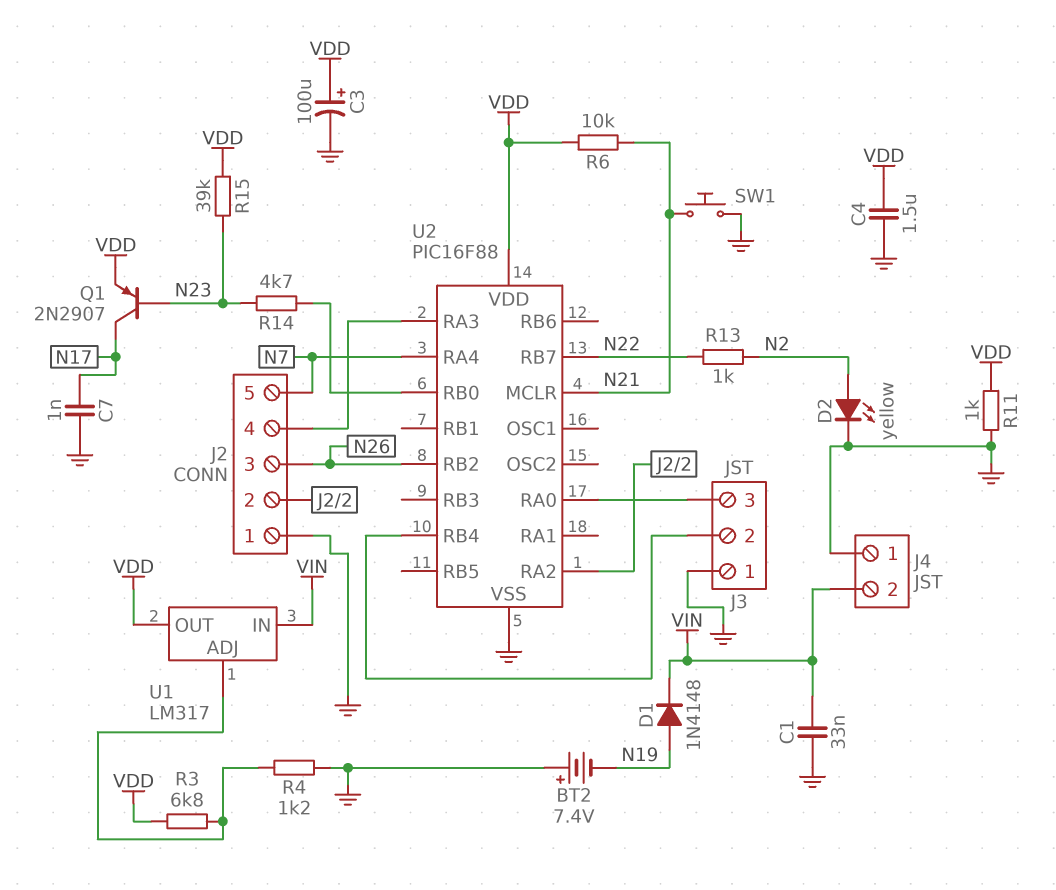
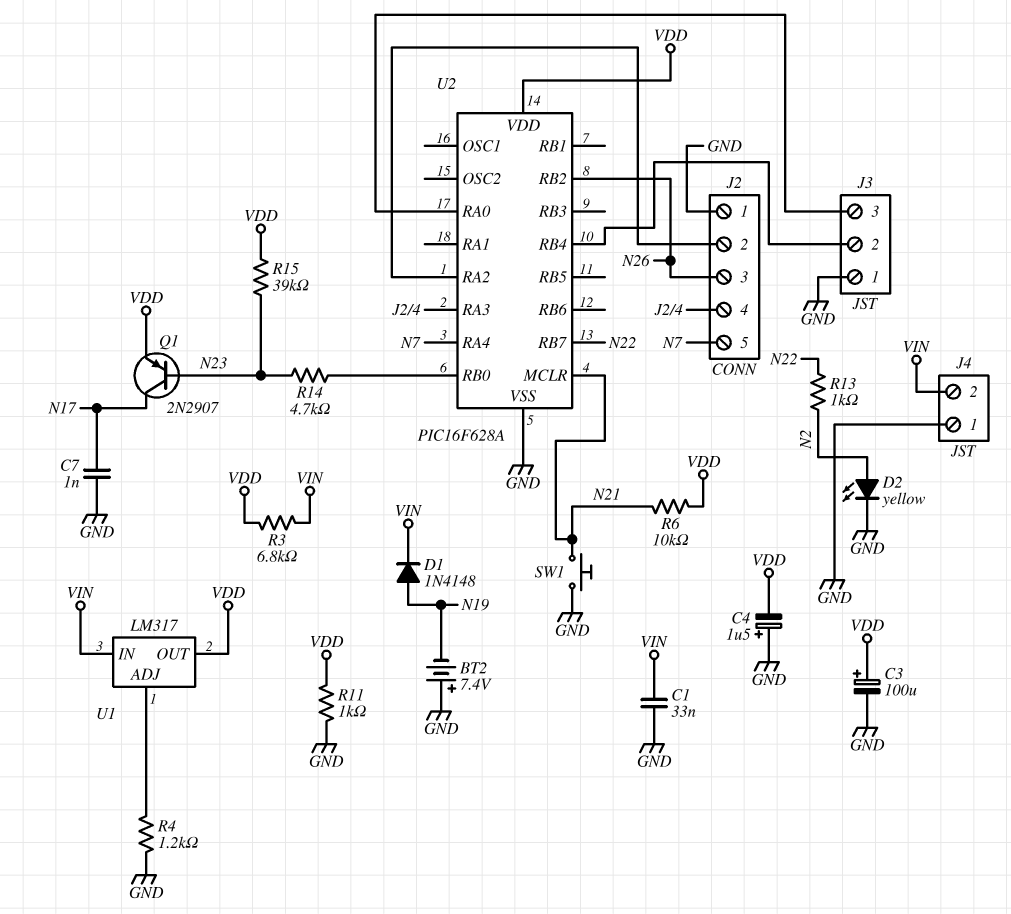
C4: 1.5uF (GND, VDD) -> 1.5uF (plus GND, minus VDD)
R3: 6.8k (U1/ADJ, VDD) -> 6.8k (VDD, VIN)
U2: PIC16F88 -> PIC16F628A

